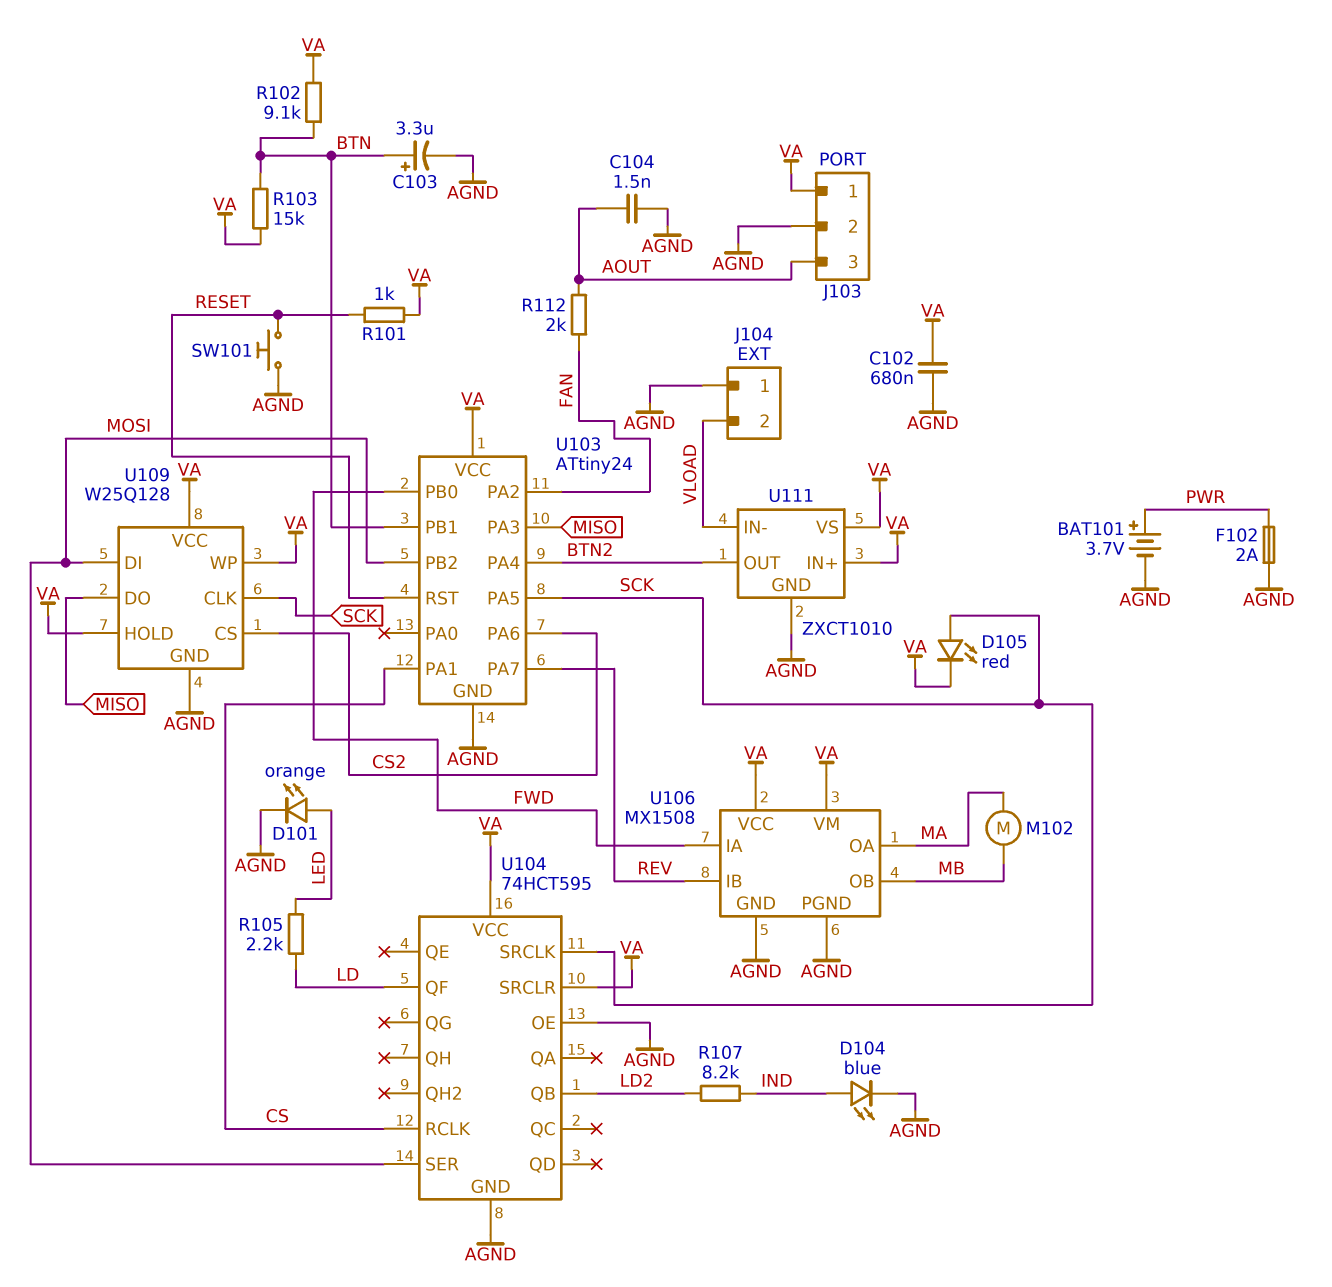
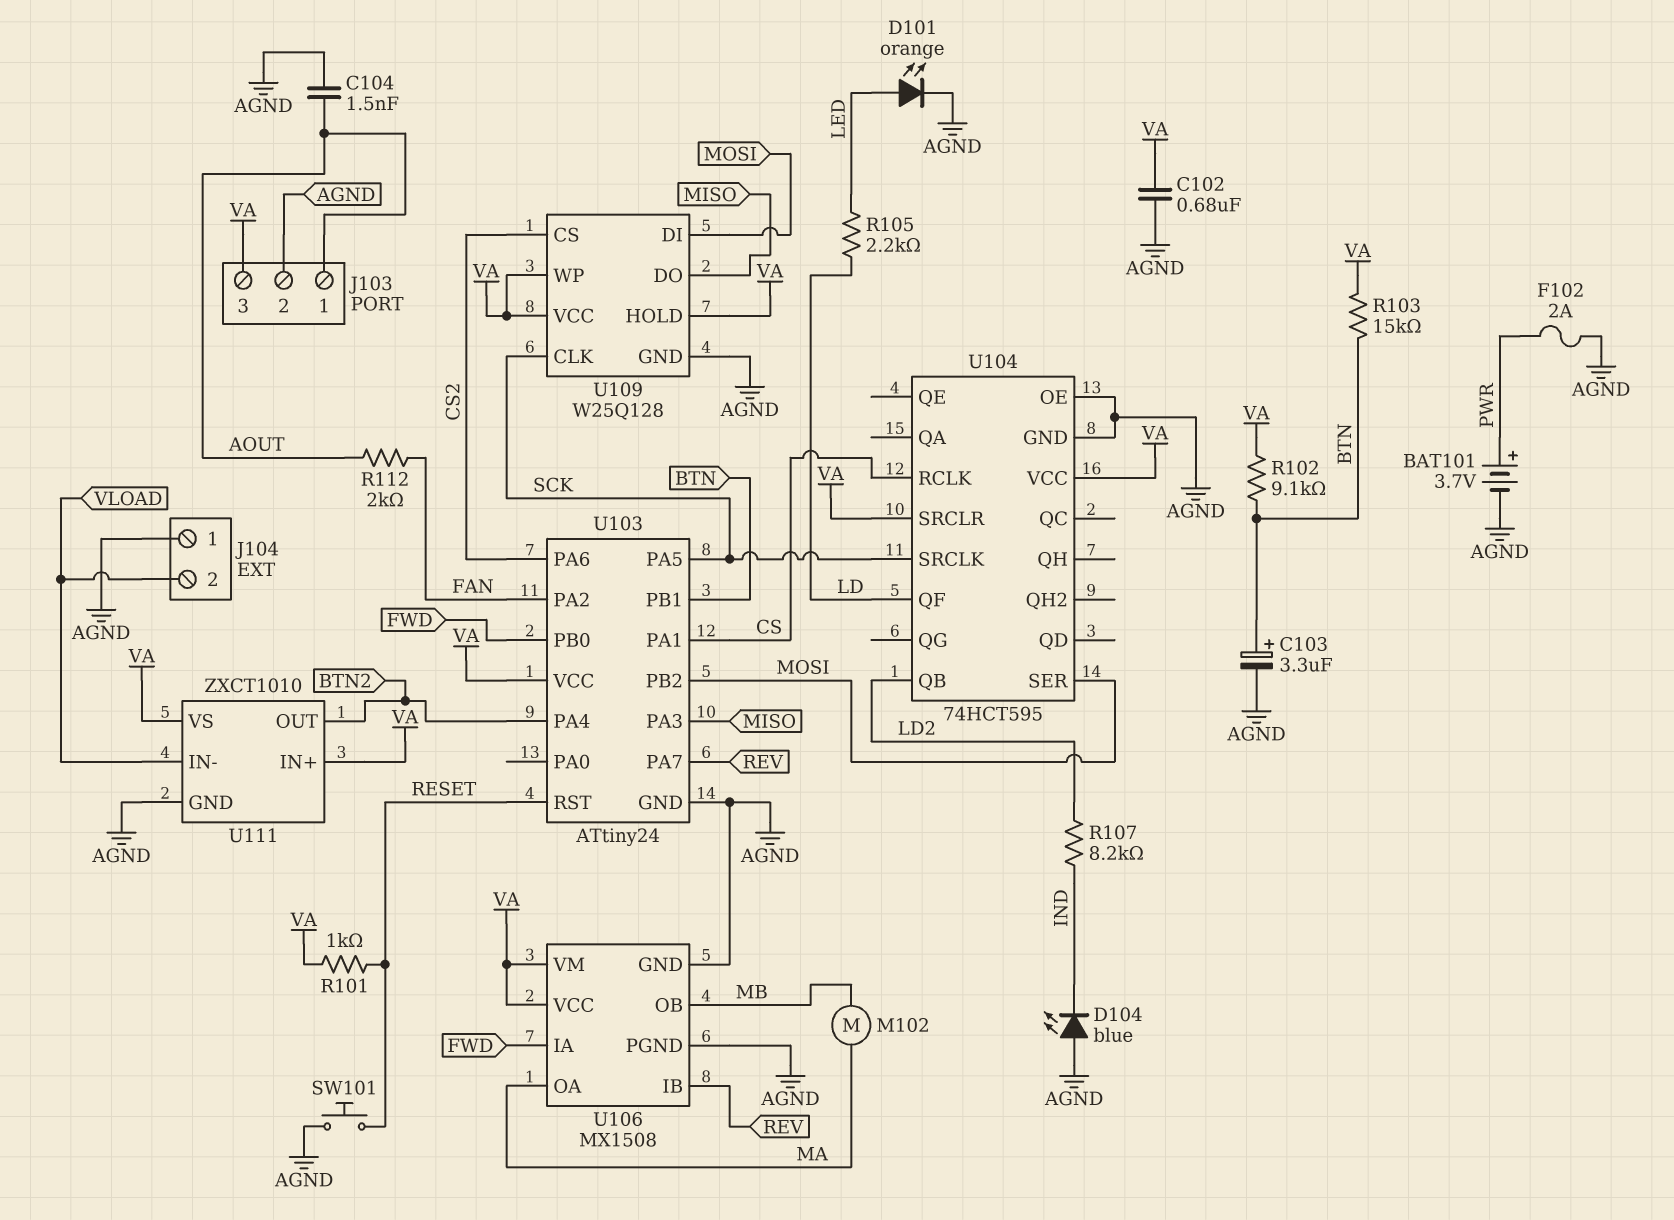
D104: LED blue (A IND, K AGND) -> LED blue (A AGND, K IND)
D105: LED red (A SCK, K VA) -> none
J103 pin 1: VA -> AOUT
J103 pin 3: AOUT -> VA

